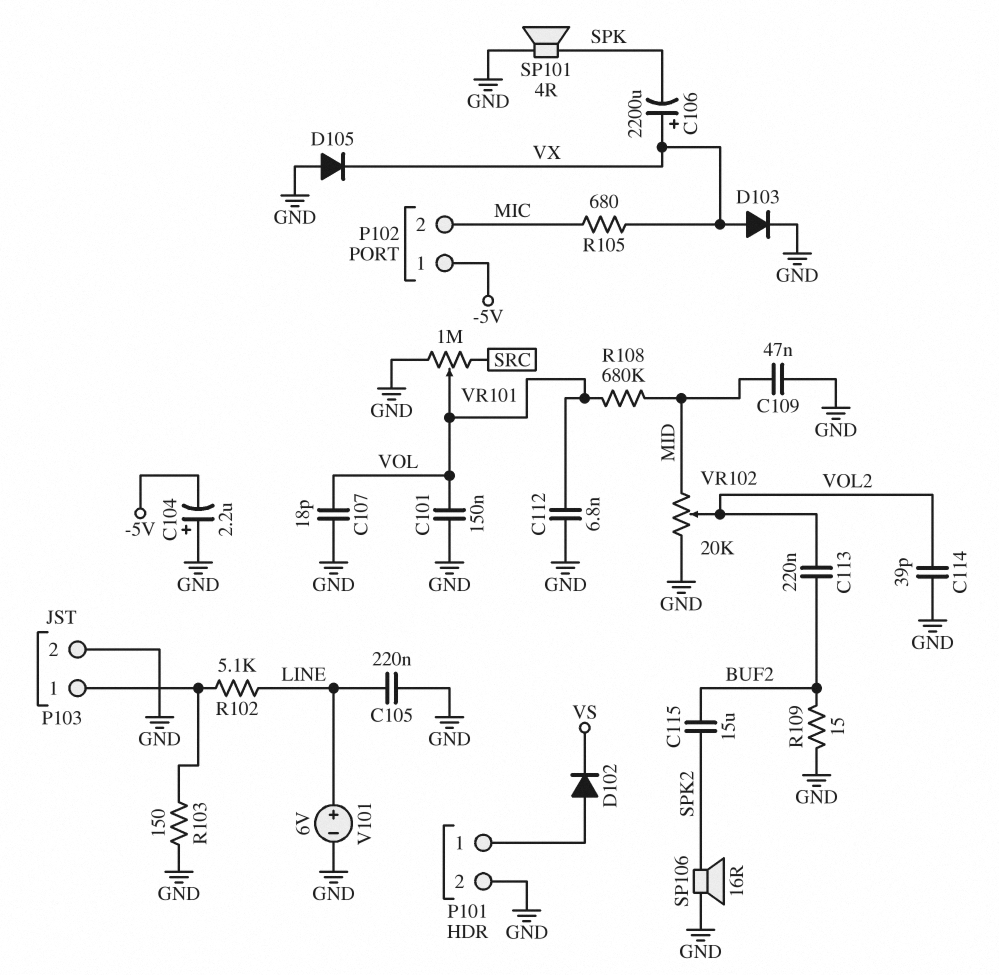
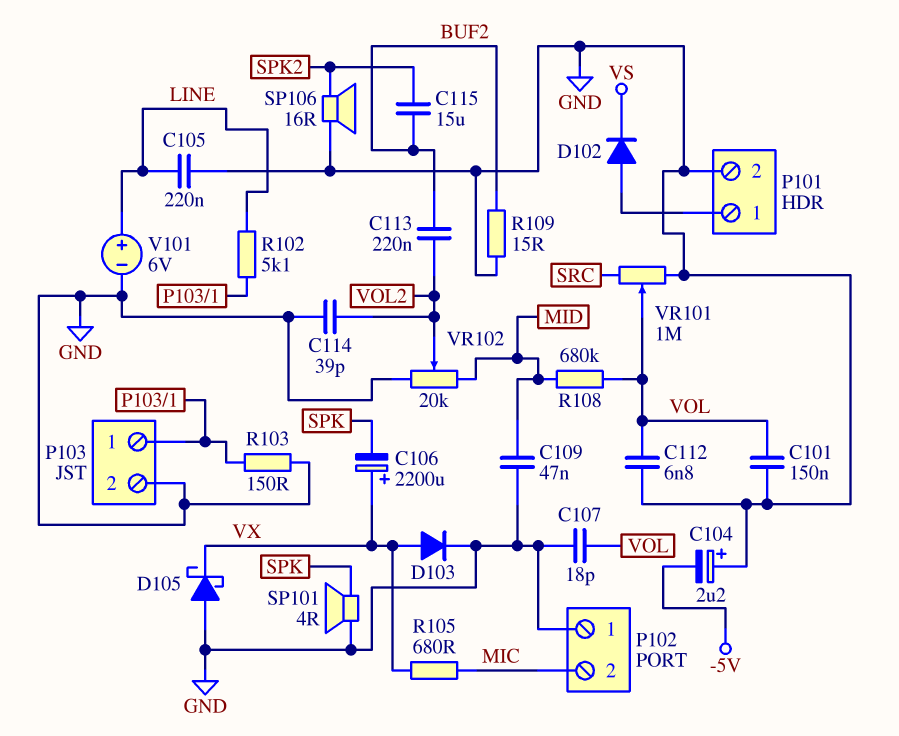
D105: diode (A GND, K VX) -> schottky (A GND, K VX)
P102 pin 1: -5V -> GND

